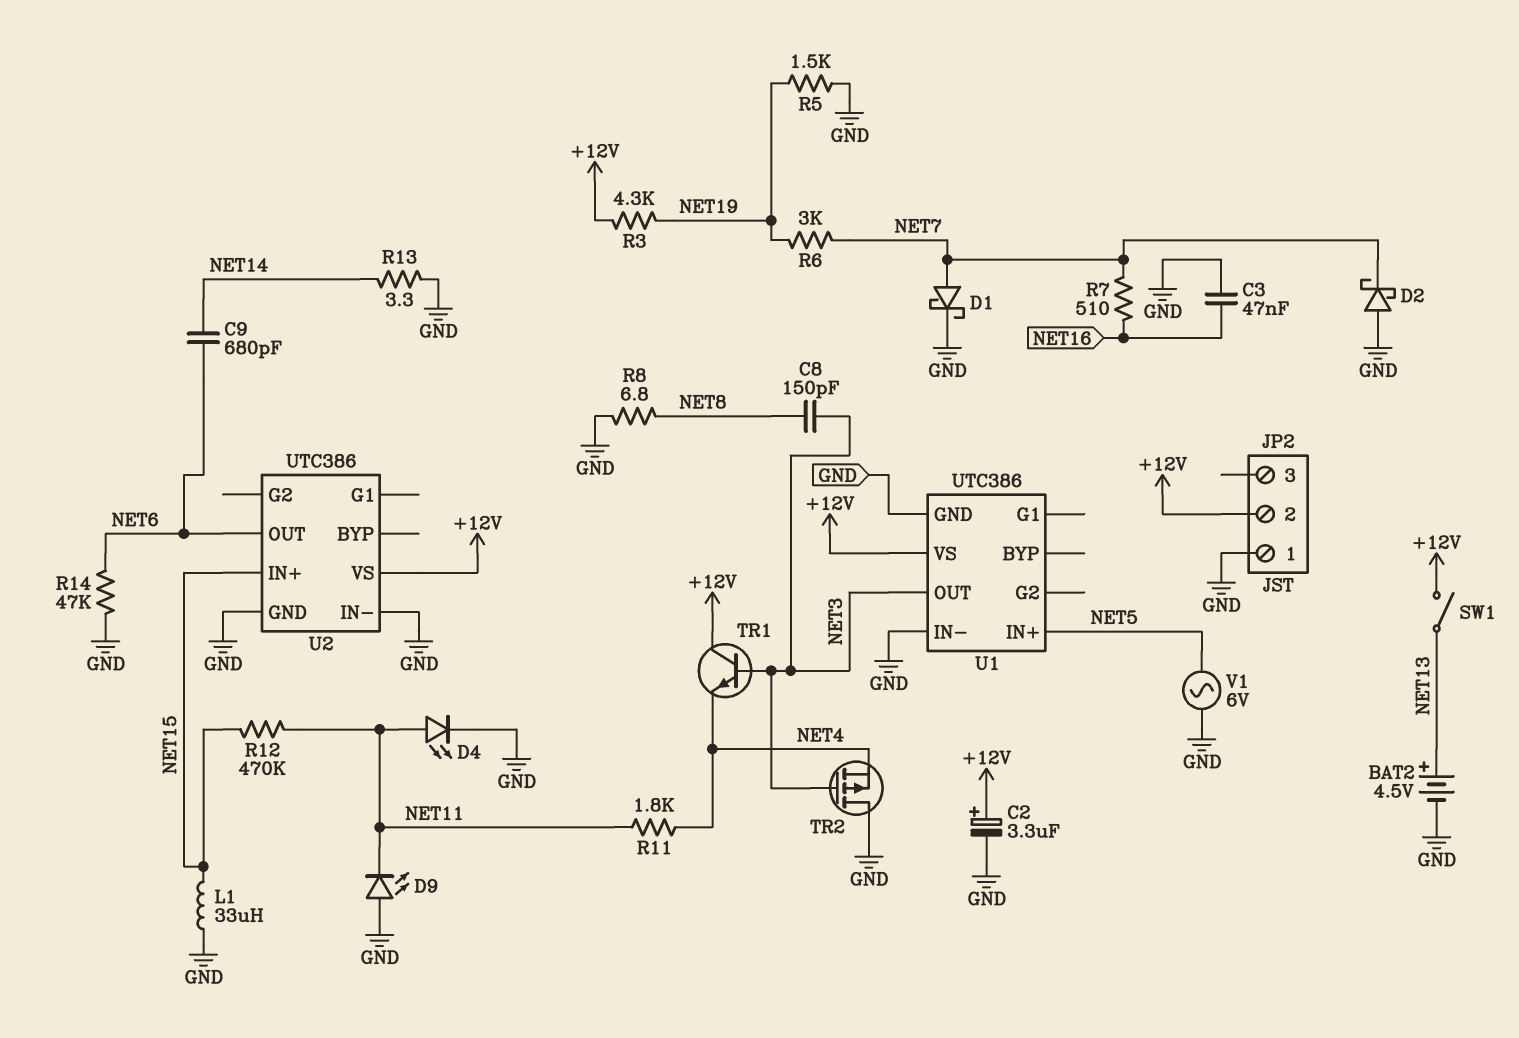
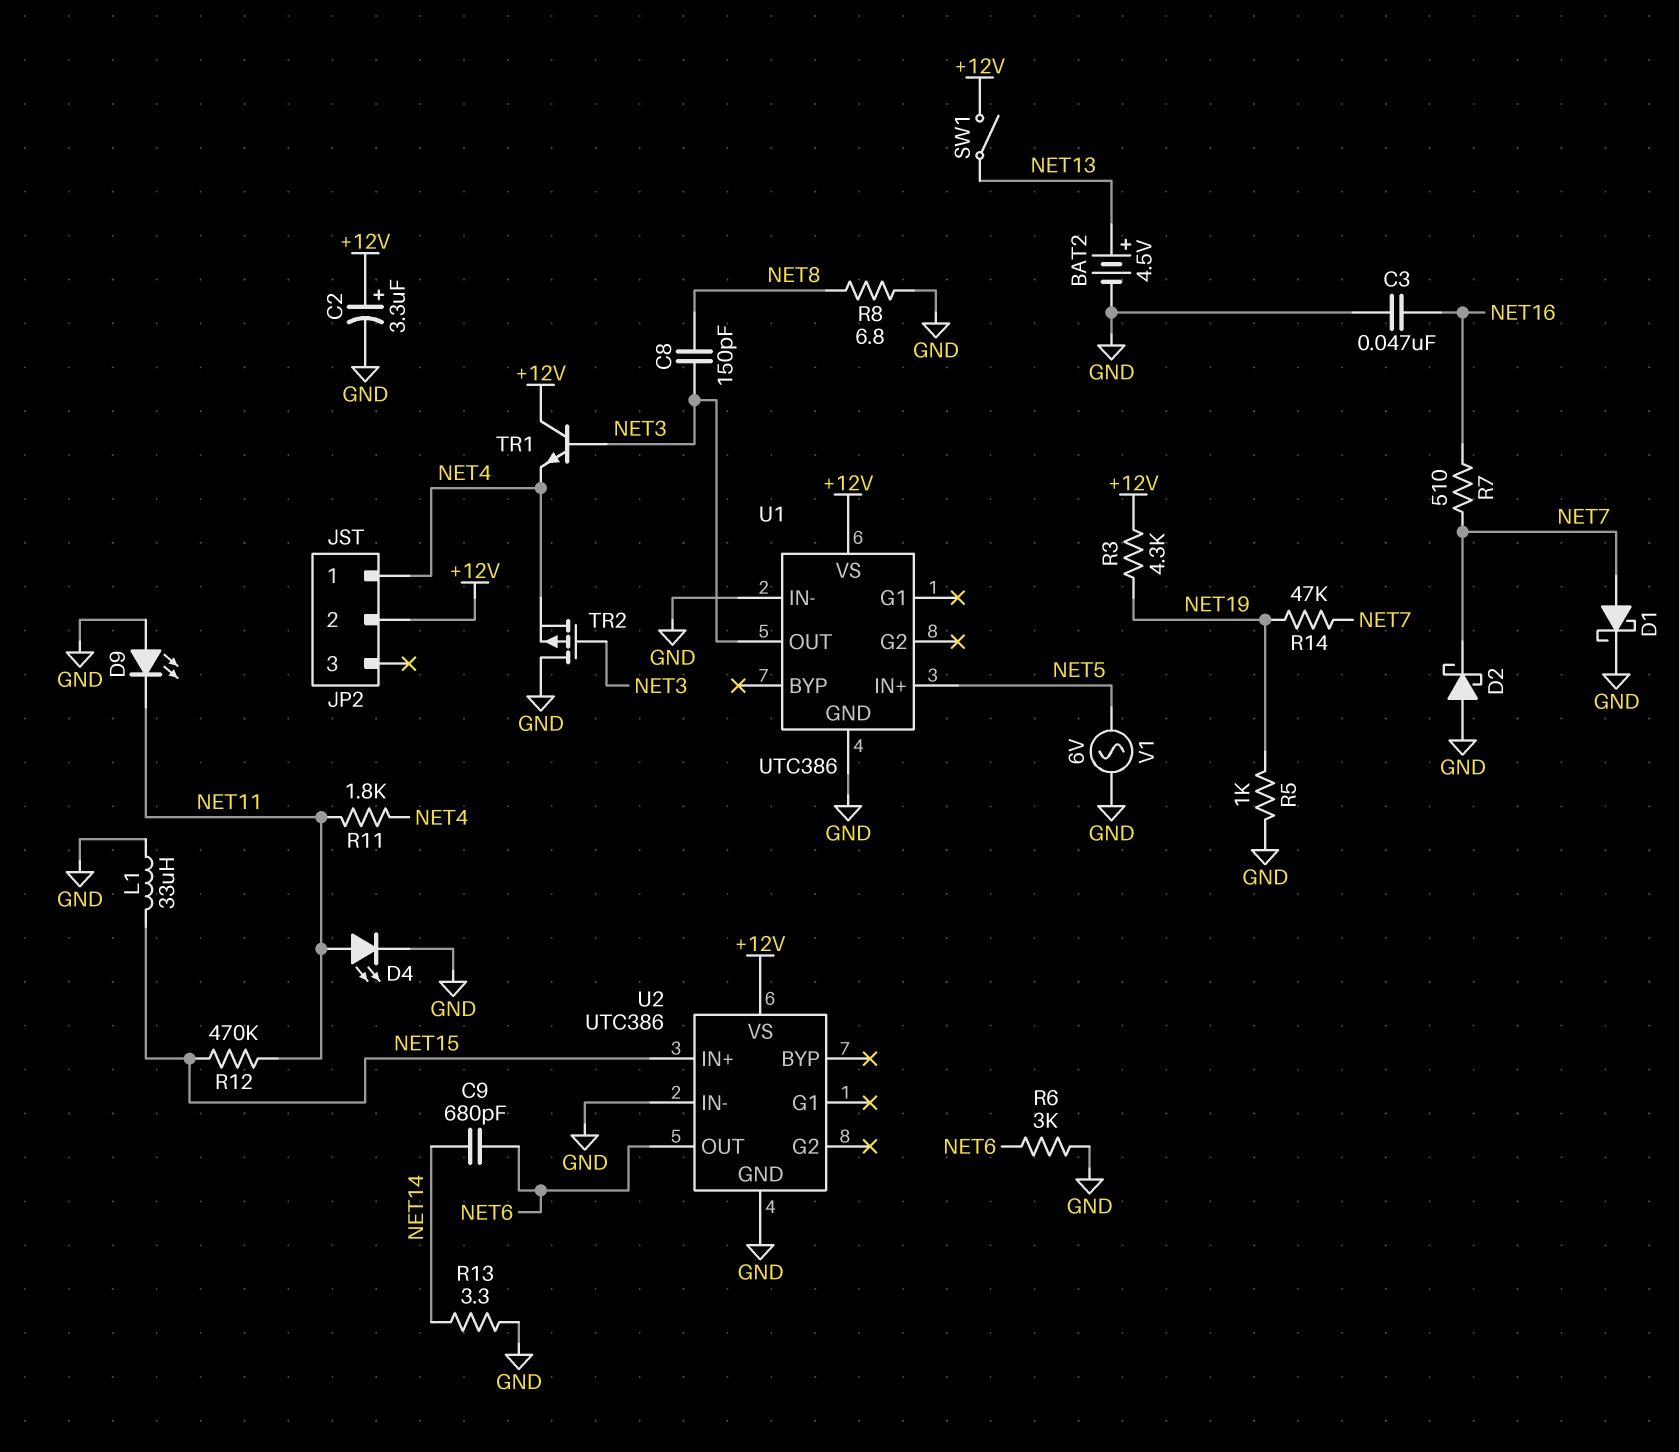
JP2 pin 1: GND -> NET4
R5: 1.5k (GND, NET19) -> 1k (GND, NET19)
R6: 3k (NET7, NET19) -> 3k (GND, NET6)
R14: 47k (GND, NET6) -> 47k (NET7, NET19)

